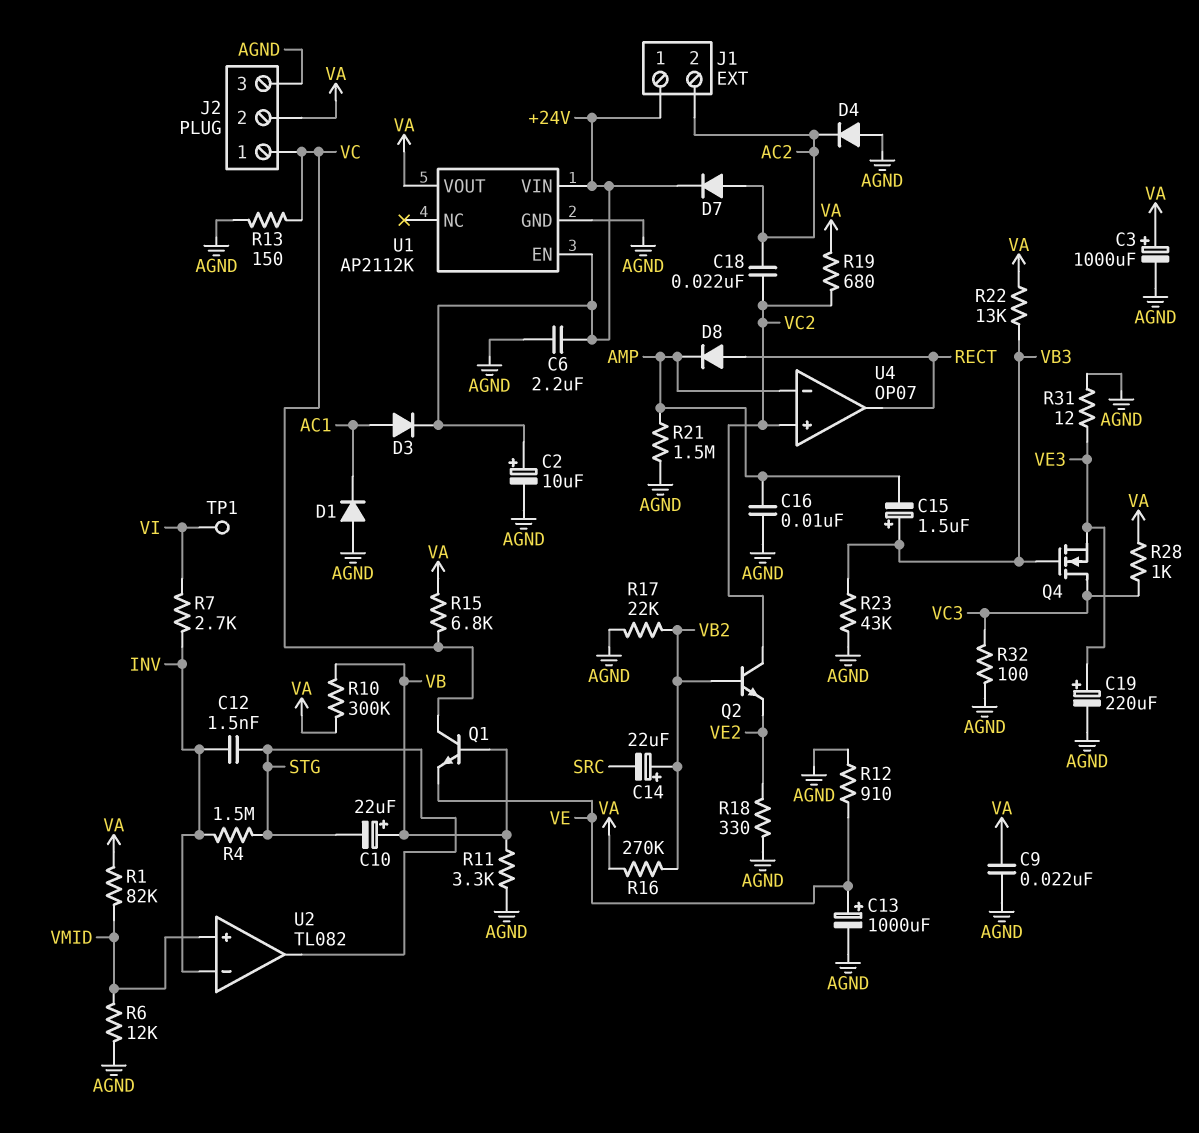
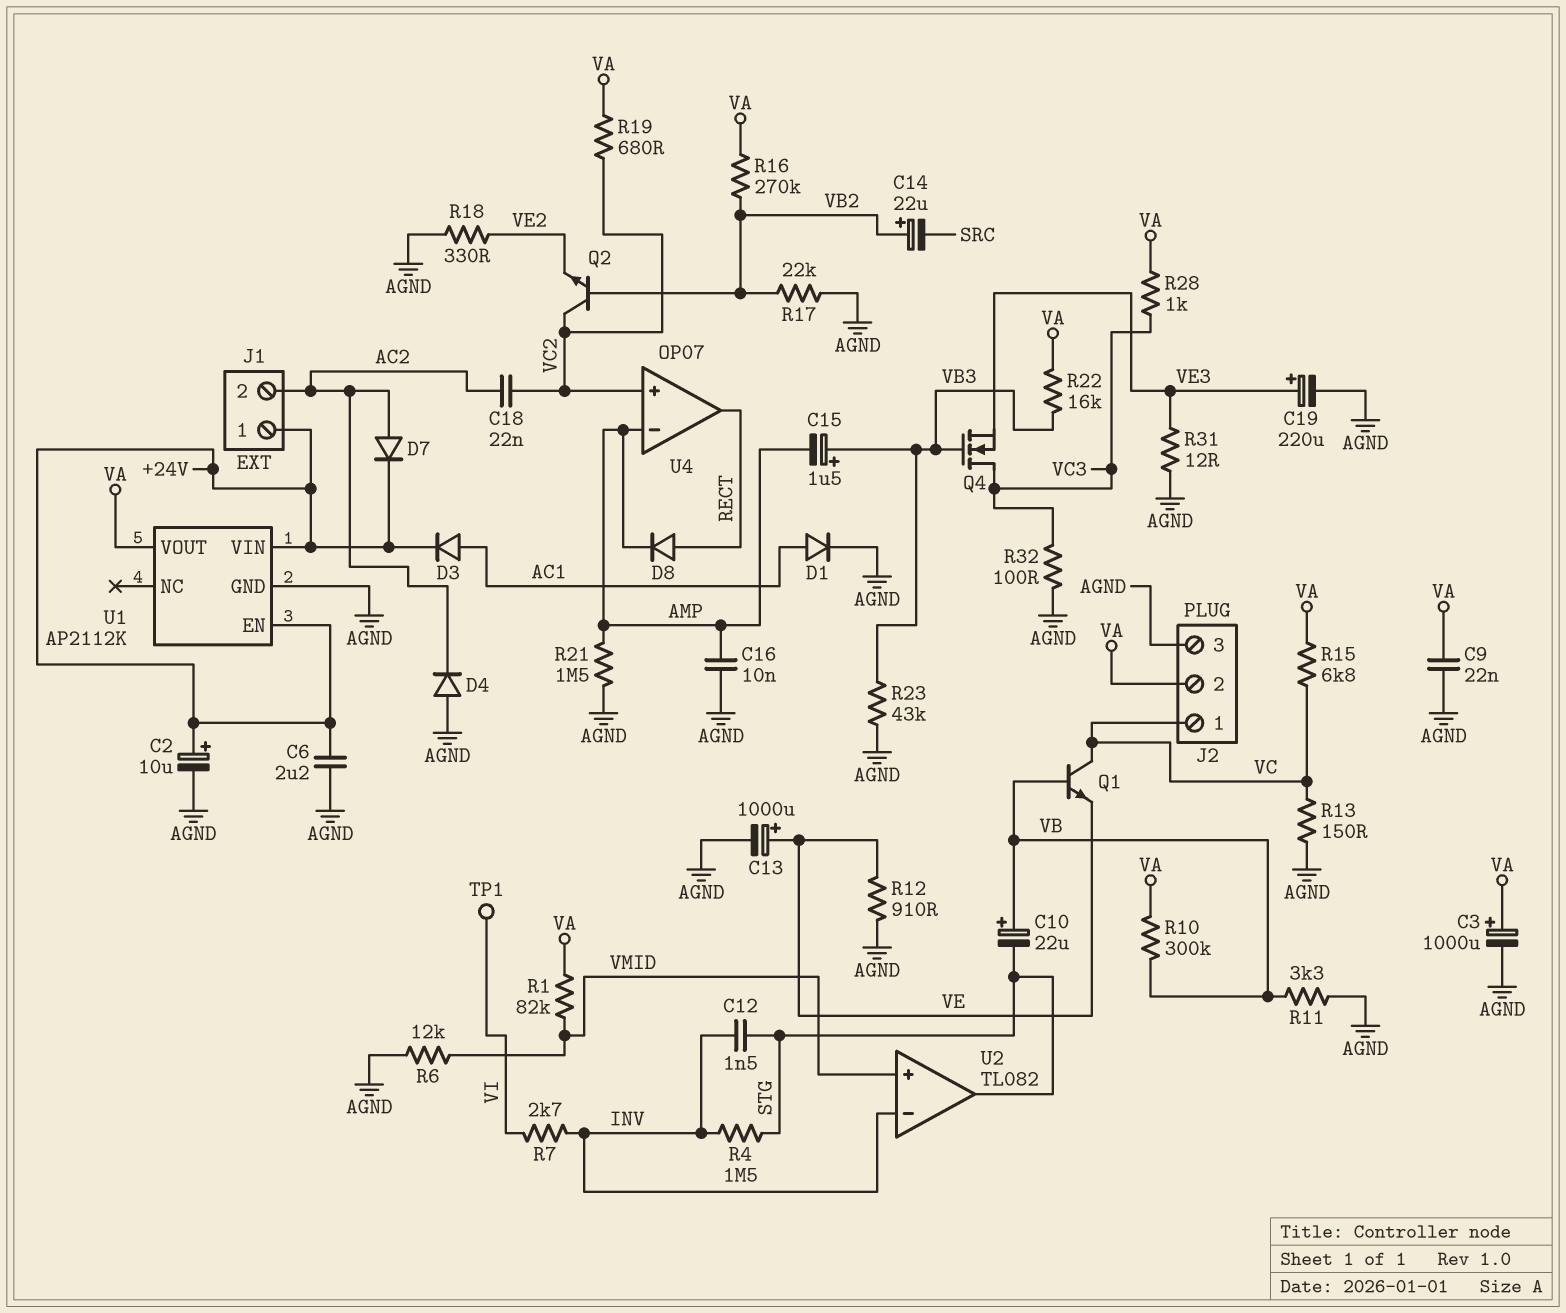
D1: diode (A AGND, K AC1) -> diode (A AC1, K AGND)
R22: 13k (VA, VB3) -> 16k (VA, VB3)

